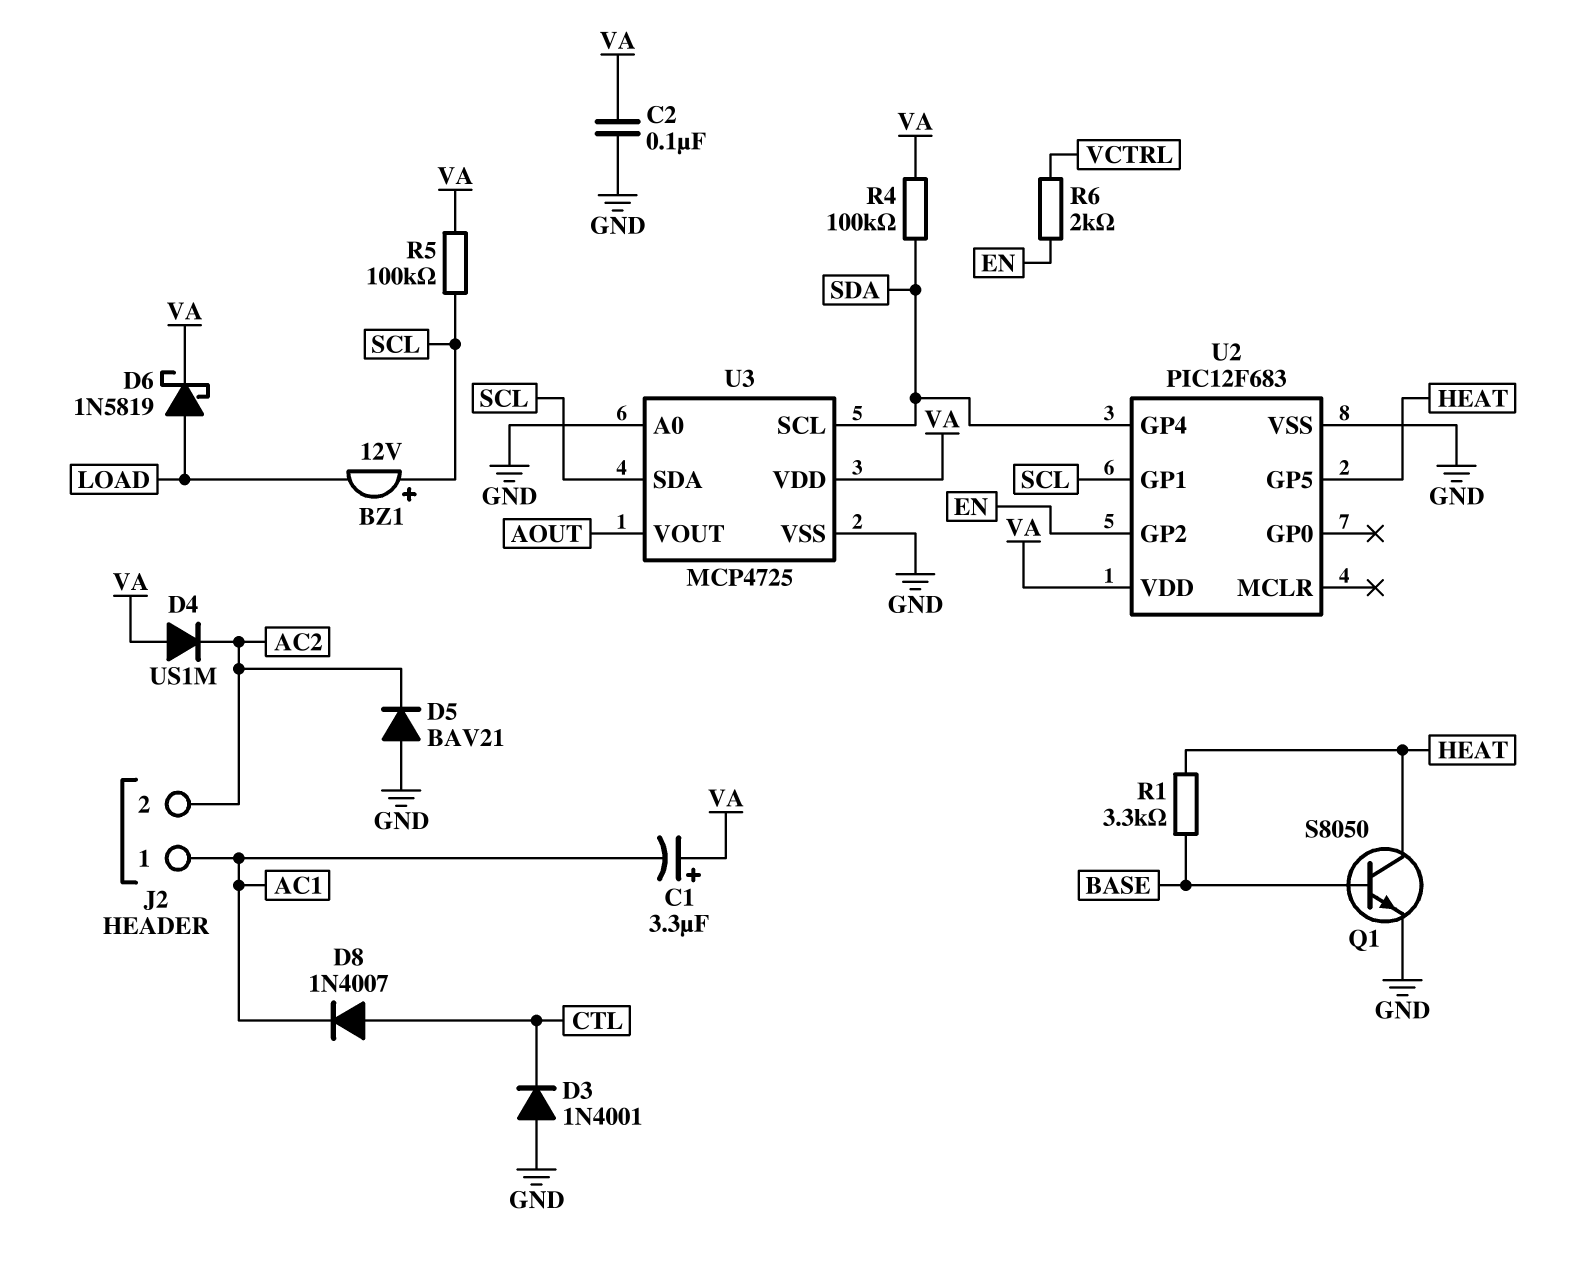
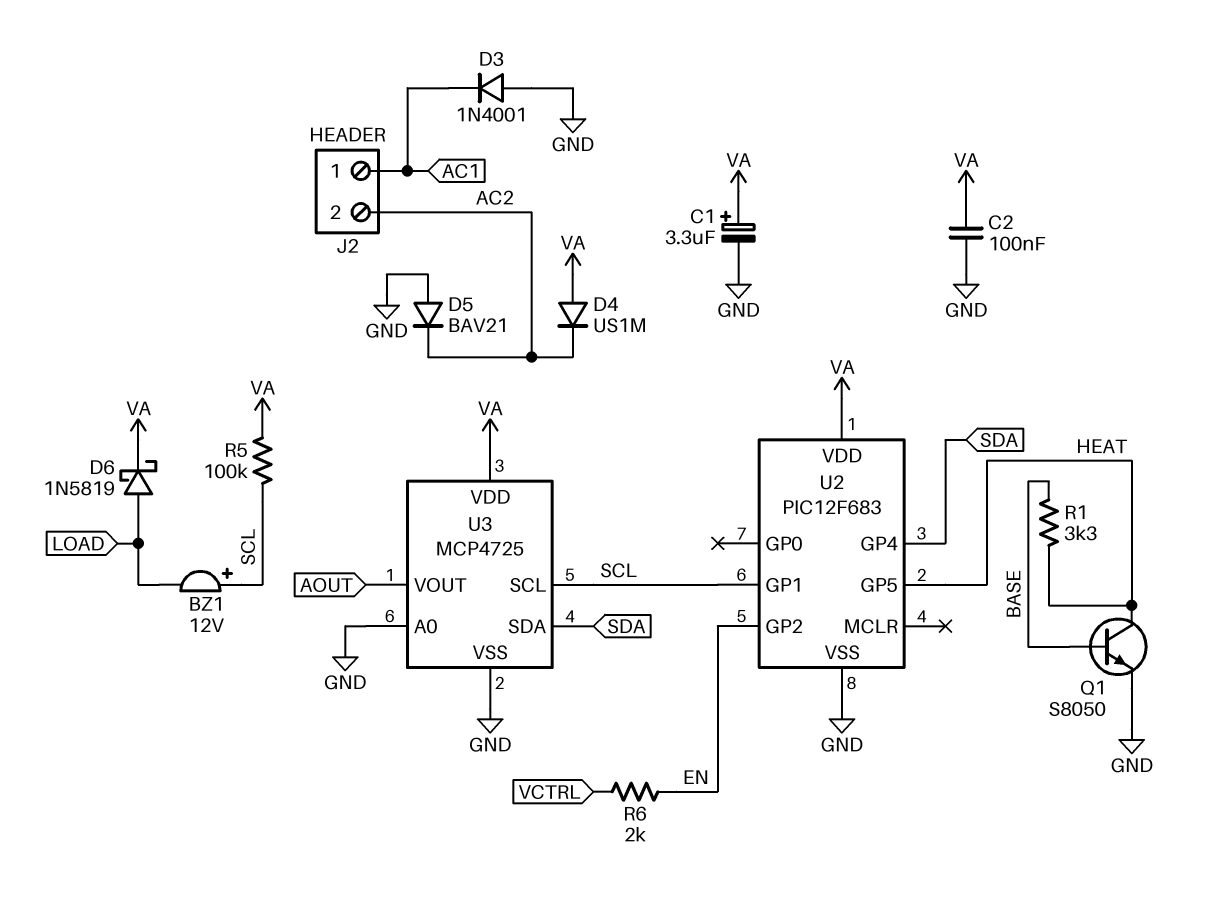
C1: 3.3uF (plus VA, minus AC1) -> 3.3uF (plus VA, minus GND)
D3: diode 1N4001 (A GND, K CTL) -> diode 1N4001 (A GND, K AC1)
D8: diode 1N4007 (A CTL, K AC1) -> none
R4: 100k (SDA, VA) -> none
U3 pin SCL: SDA -> SCL
U3 pin SDA: SCL -> SDA

